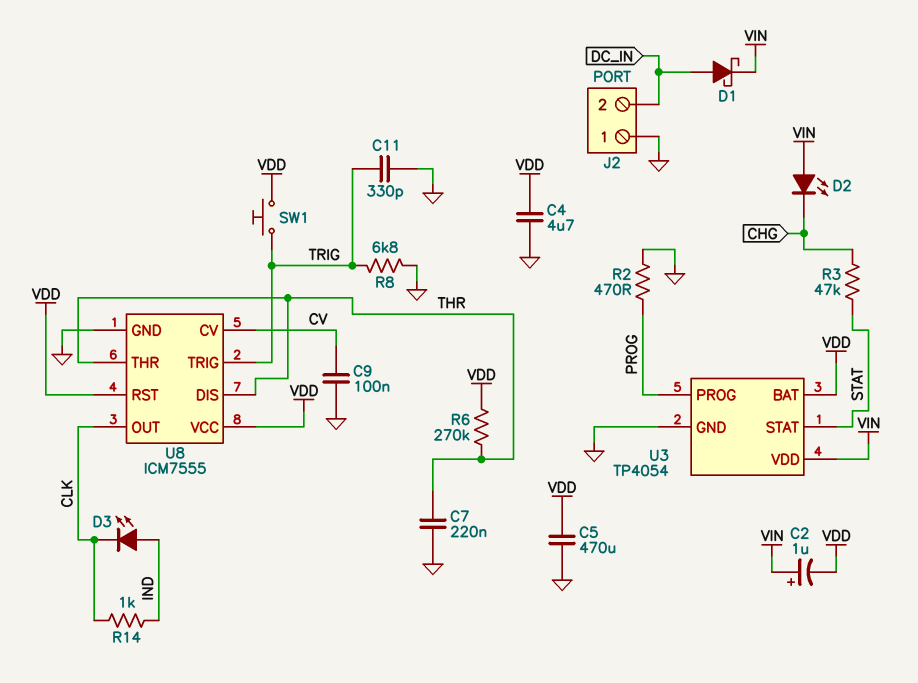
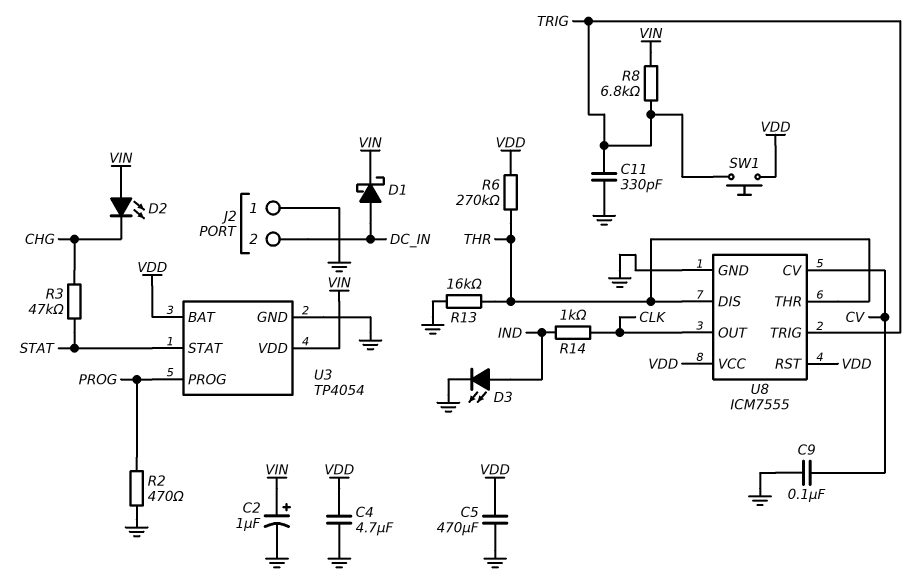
C2: 1uF (plus VIN, minus VDD) -> 1uF (plus VIN, minus GND)
C7: 220nF (GND, THR) -> none
D3: LED (A IND, K CLK) -> LED (A IND, K GND)
R8: 6.8k (GND, TRIG) -> 6.8k (TRIG, VIN)
R13: none -> 16k (GND, THR)

